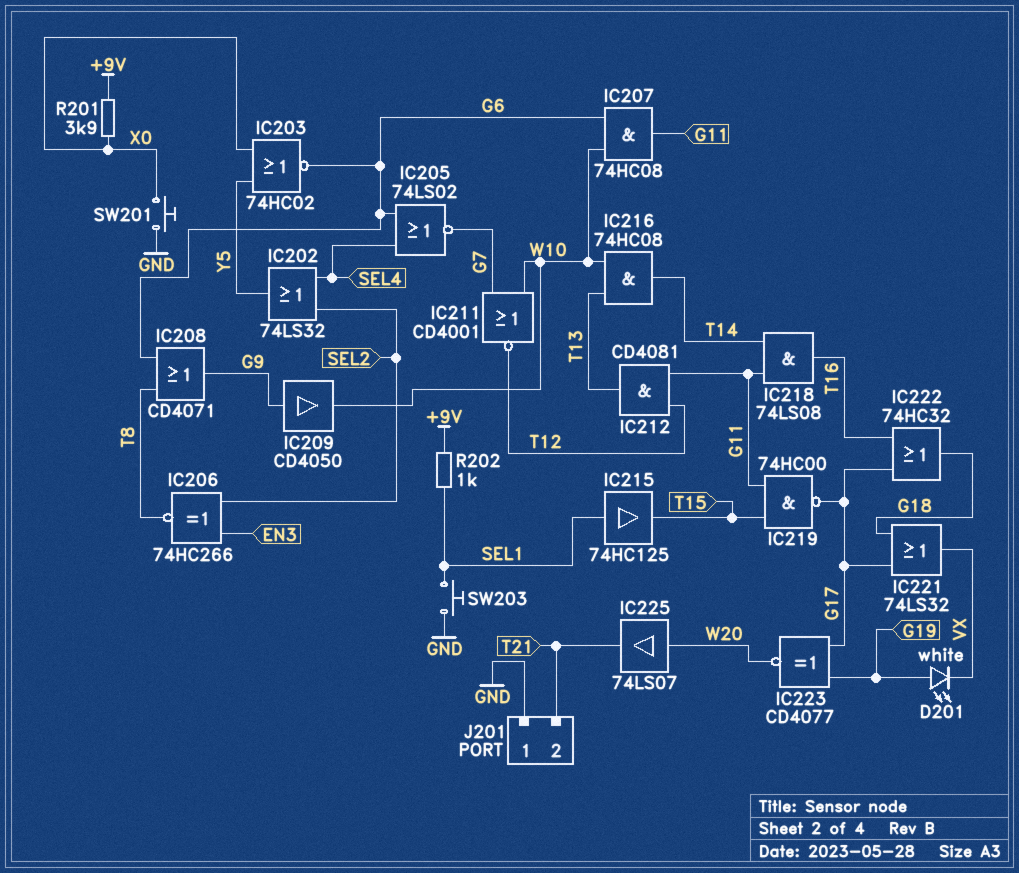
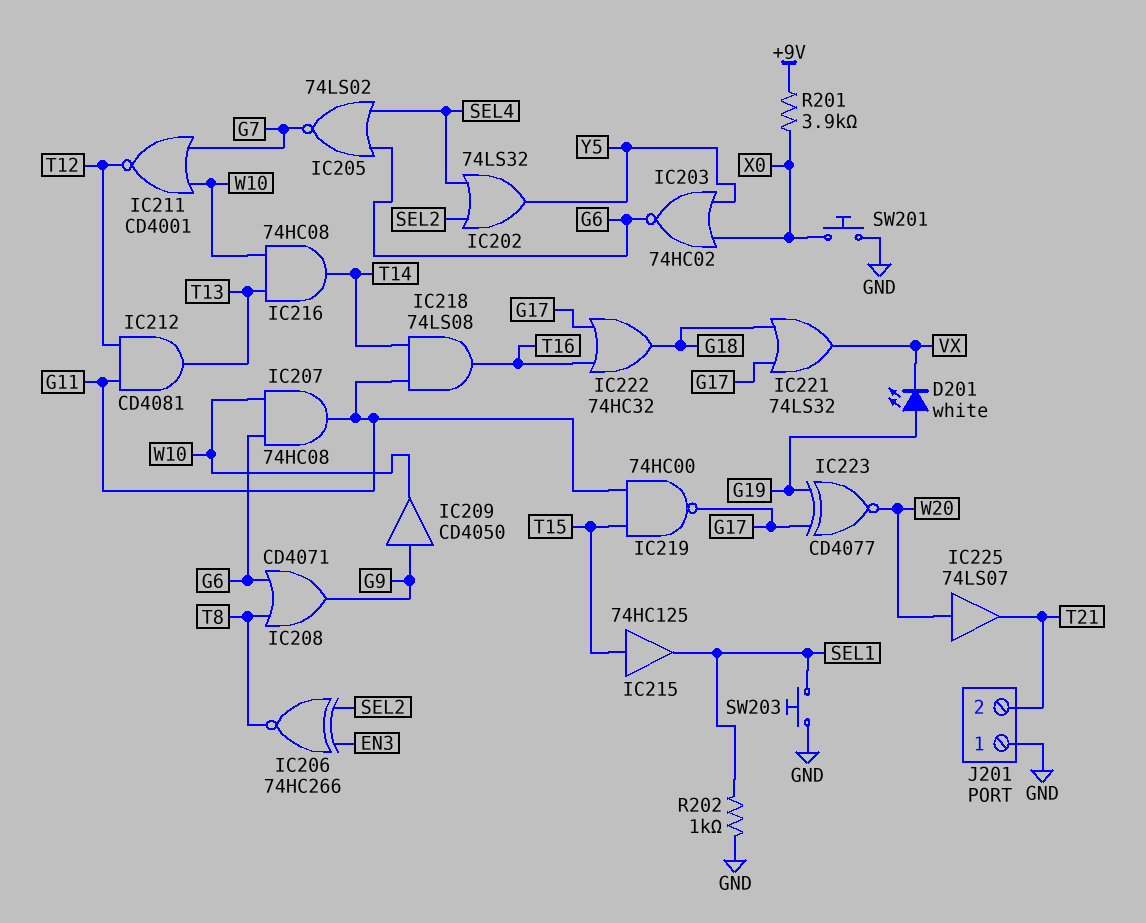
IC215: buffer 74HC125 (in SEL1, out T15) -> buffer 74HC125 (in T15, out SEL1)
R202: 1k (+9V, SEL1) -> 1k (GND, SEL1)

